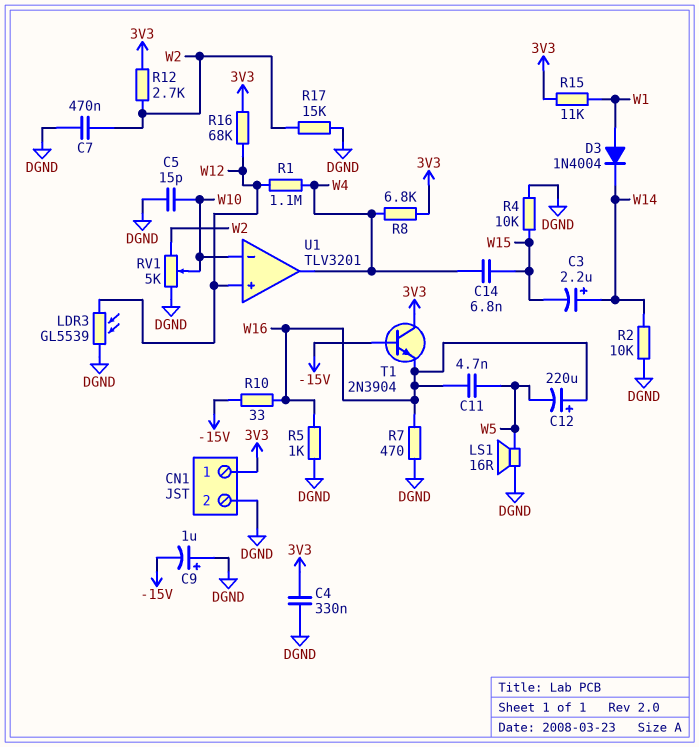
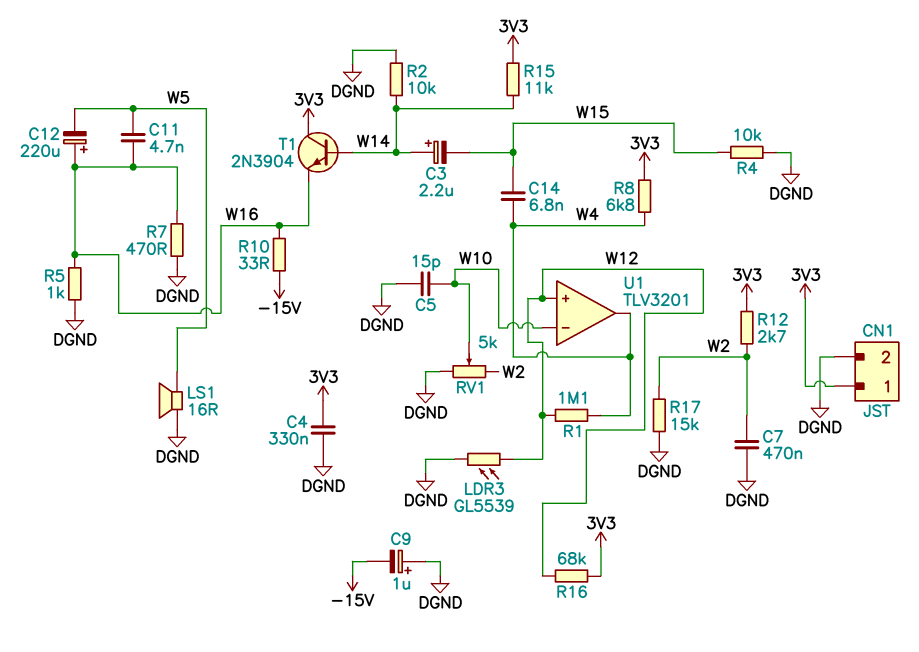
D3: diode 1N4004 (A W1, K W14) -> none
R15: 11k (3V3, W1) -> 11k (3V3, W14)
T1: NPN 2N3904 (B -15V, C 3V3, E W16) -> NPN 2N3904 (B W14, C 3V3, E W16)

